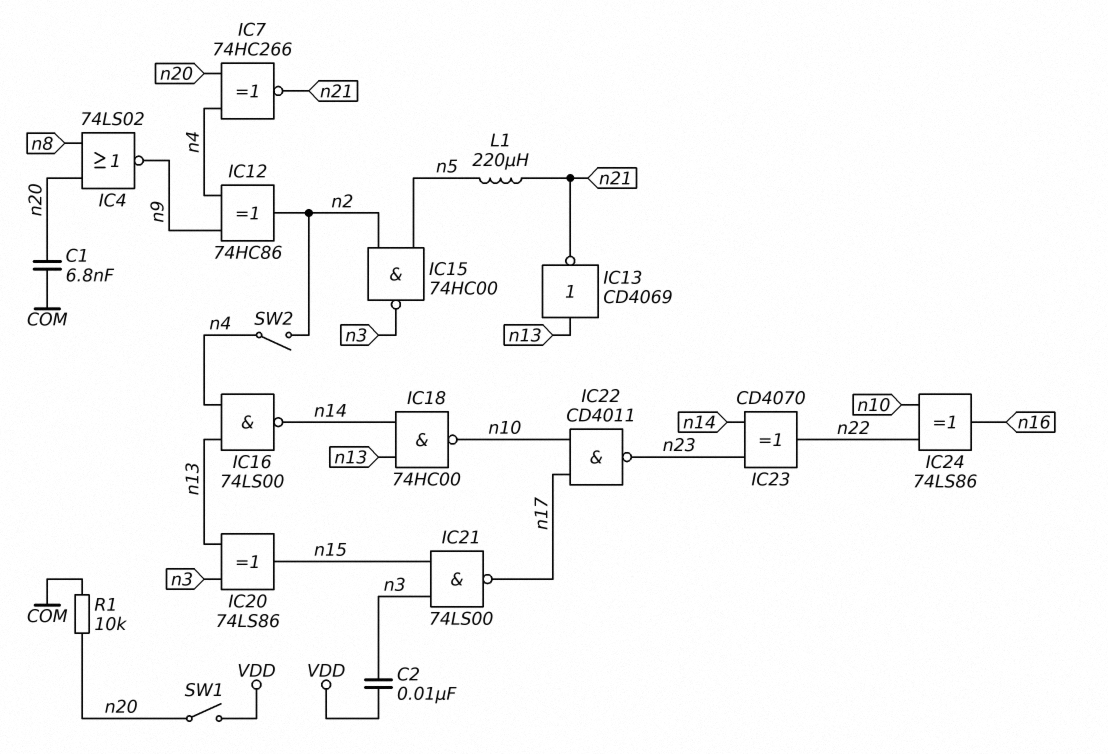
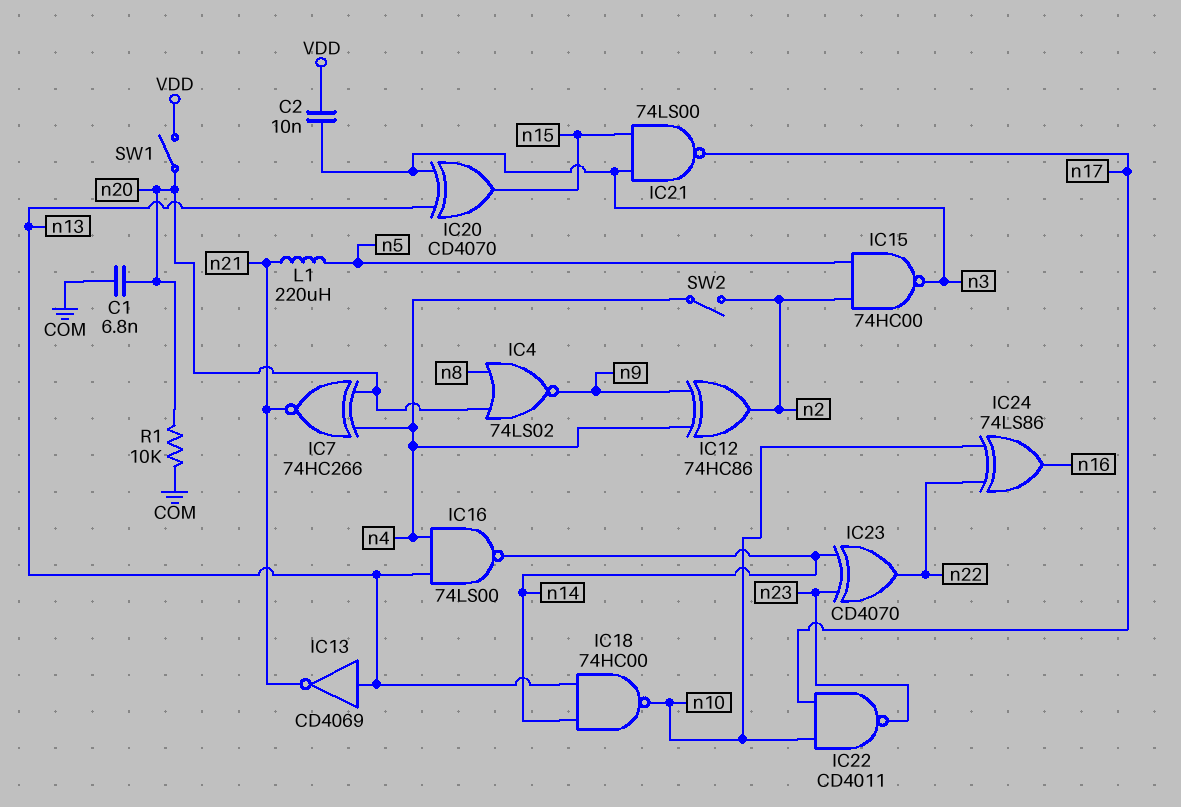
IC20: XOR 74LS86 (in n3, in n13, out n15) -> XOR CD4070 (in n3, in n13, out n15)

